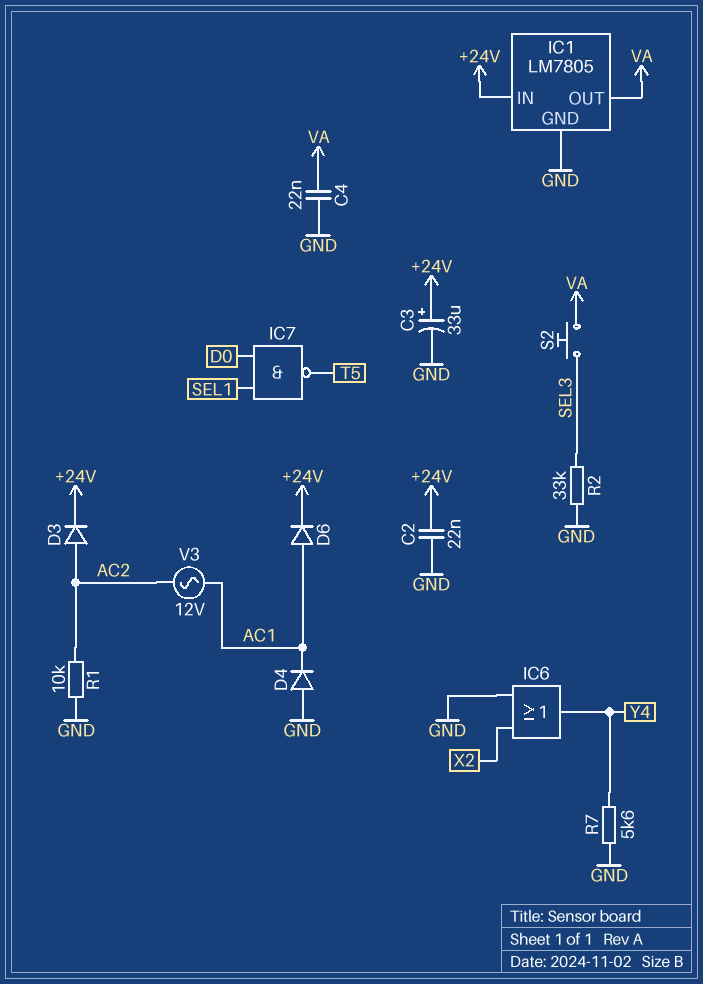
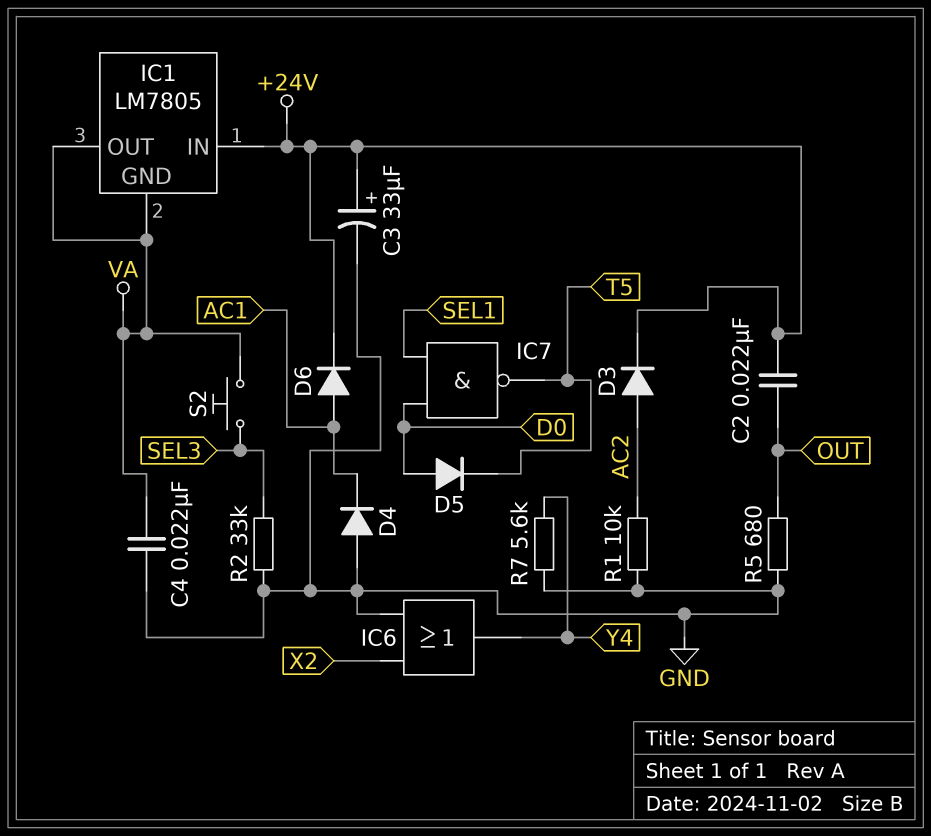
C2: 22nF (+24V, GND) -> 22nF (+24V, OUT)
D5: none -> diode (A D0, K T5)
IC1 pin GND: GND -> VA
R5: none -> 680 (GND, OUT)
V3: AC 12V (AC1, AC2) -> none

